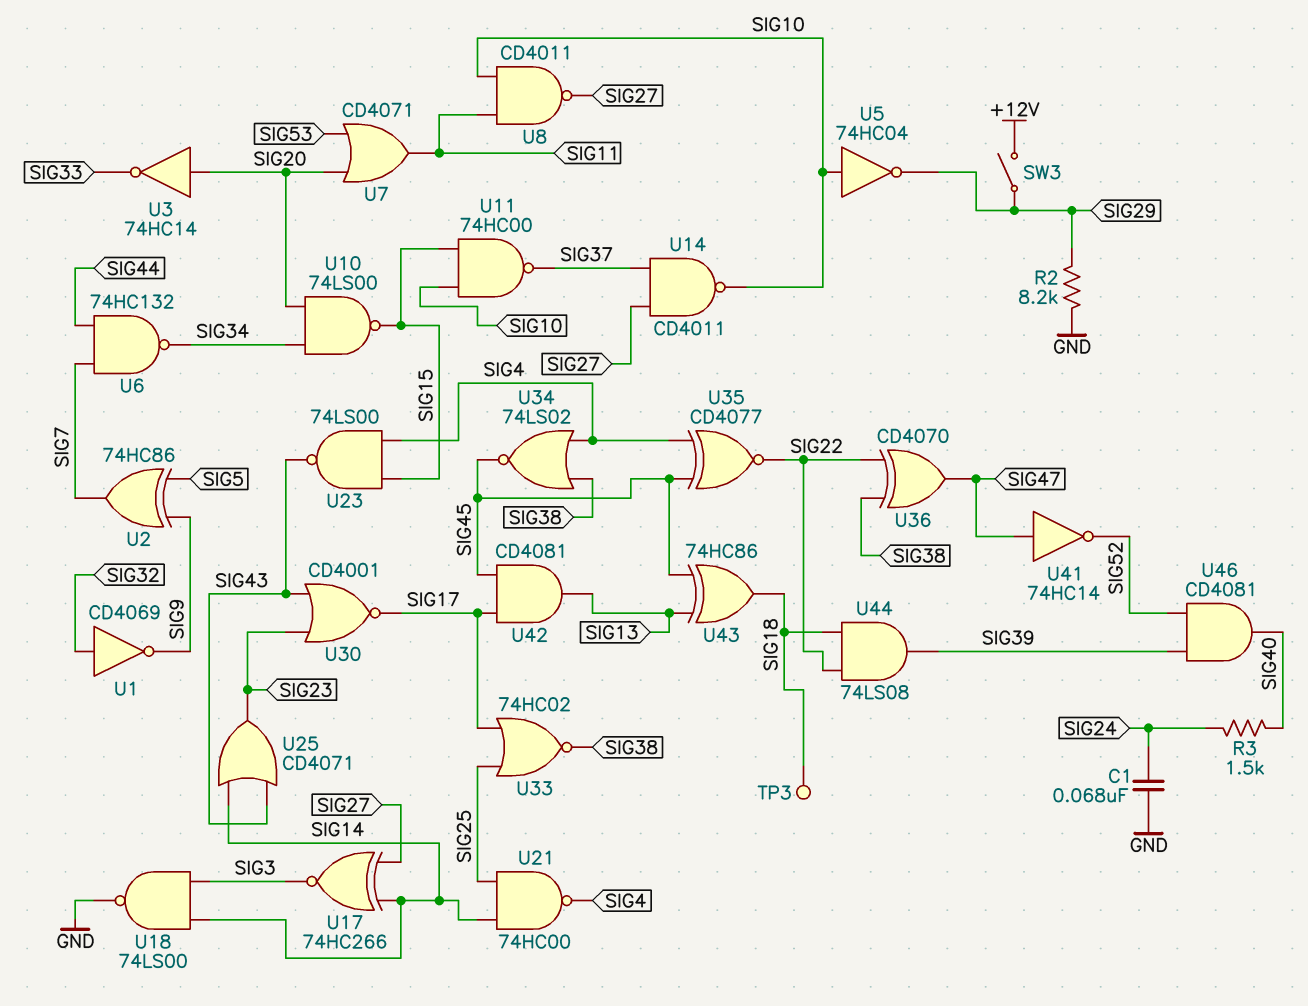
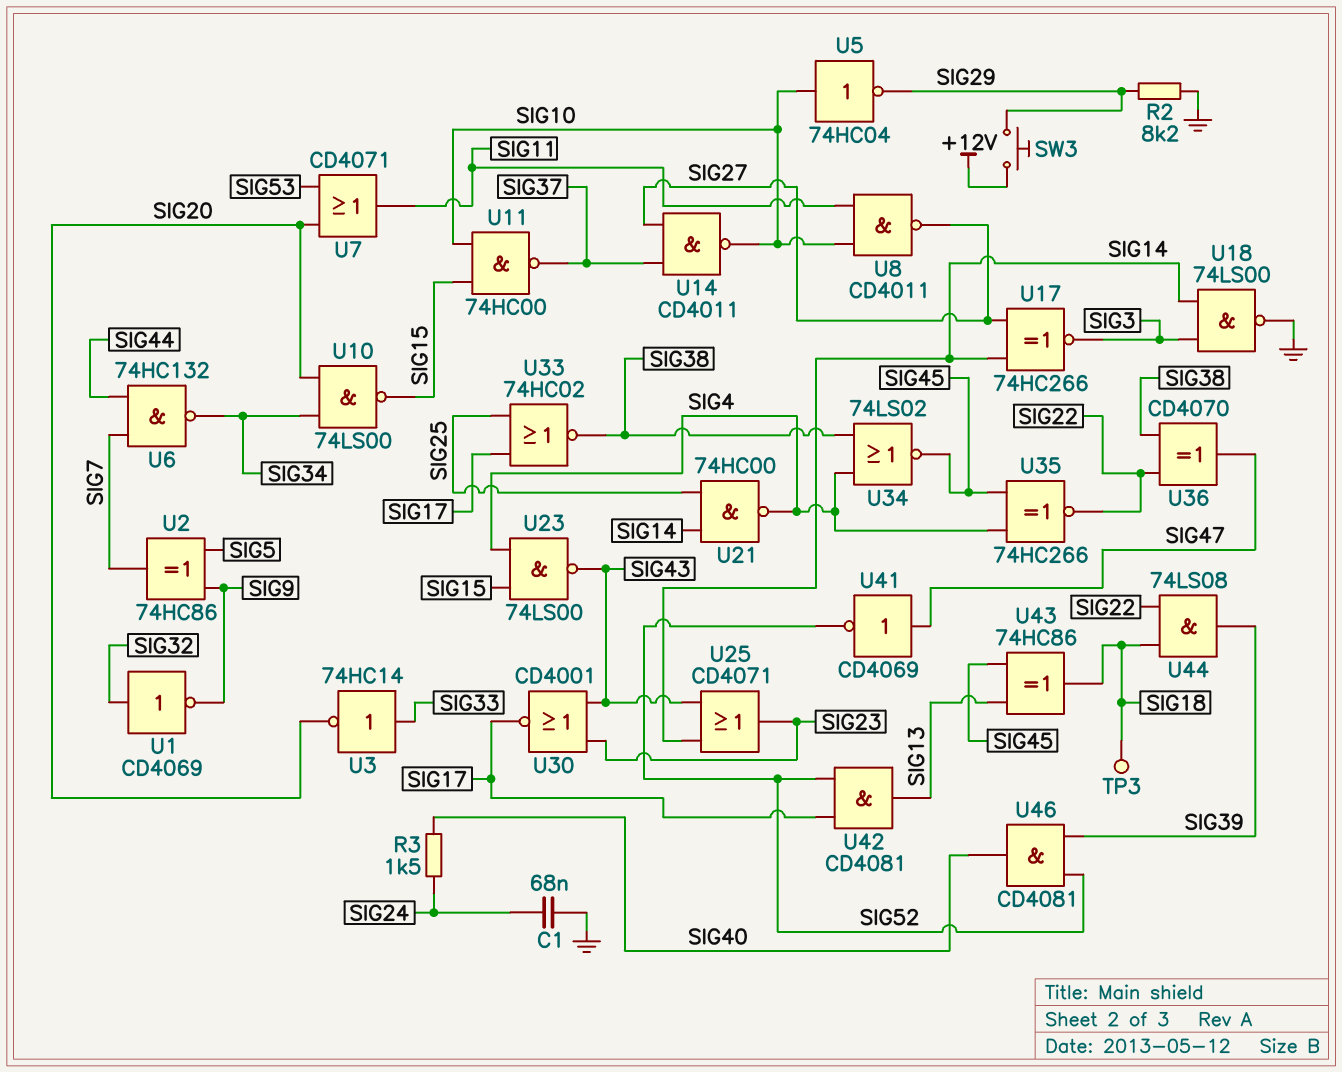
SW3: switch (+12V, SIG29) -> button (+12V, SIG29)
U3: NOT 74HC14 (in SIG20, out SIG33) -> NOT 74HC14 (in SIG33, out SIG20)
U35: XNOR CD4077 (in SIG4, in SIG45, out SIG22) -> XNOR 74HC266 (in SIG4, in SIG45, out SIG22)
U41: NOT 74HC14 (in SIG47, out SIG52) -> NOT CD4069 (in SIG47, out SIG52)
U42: AND CD4081 (in SIG17, in SIG45, out SIG13) -> AND CD4081 (in SIG17, in SIG52, out SIG13)

